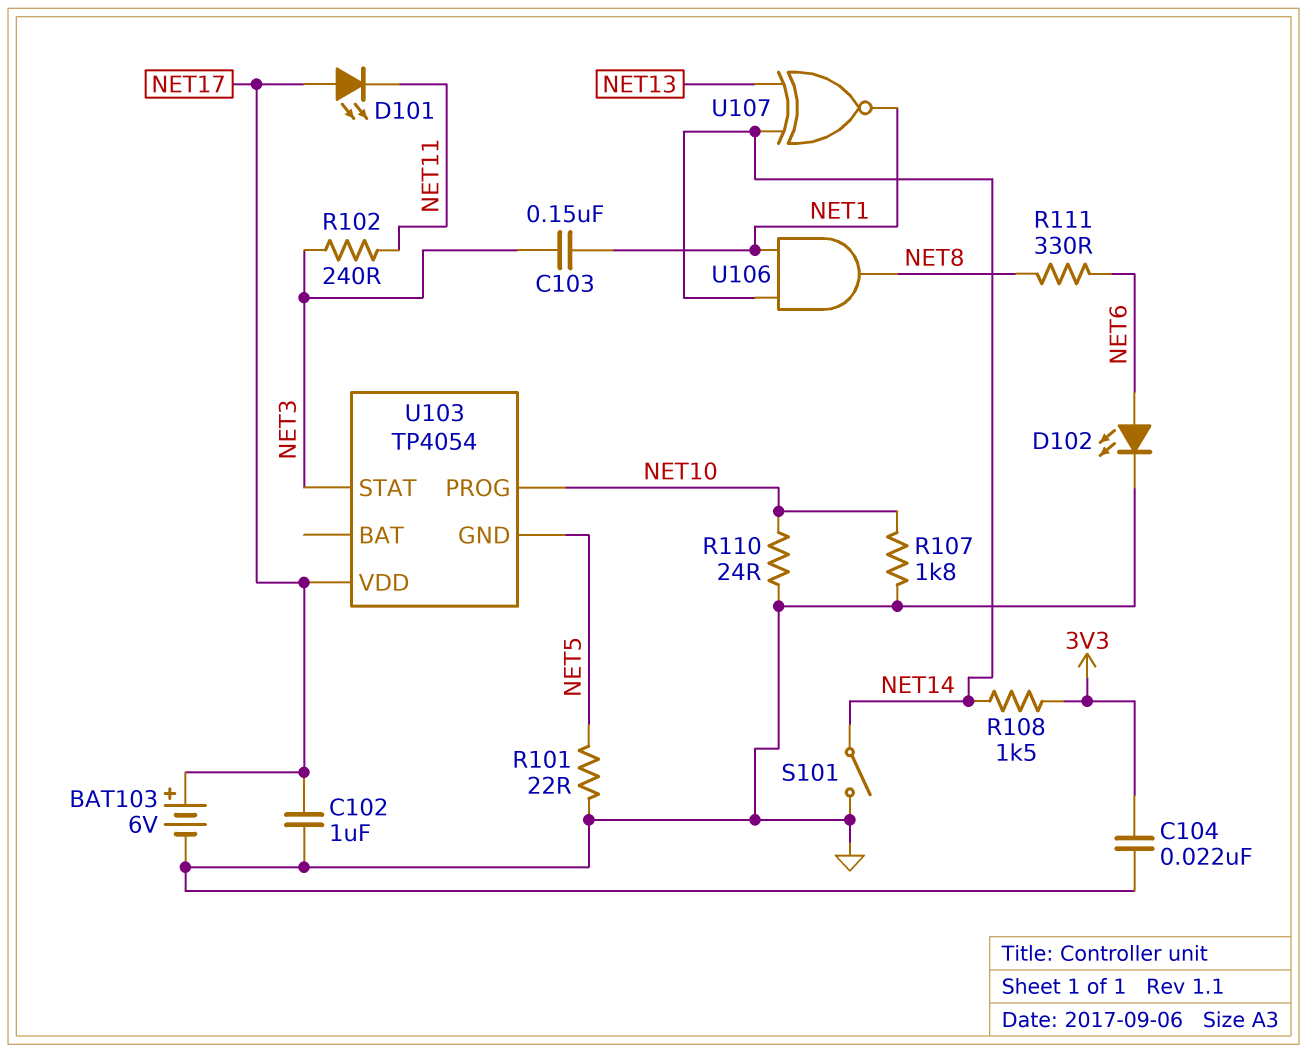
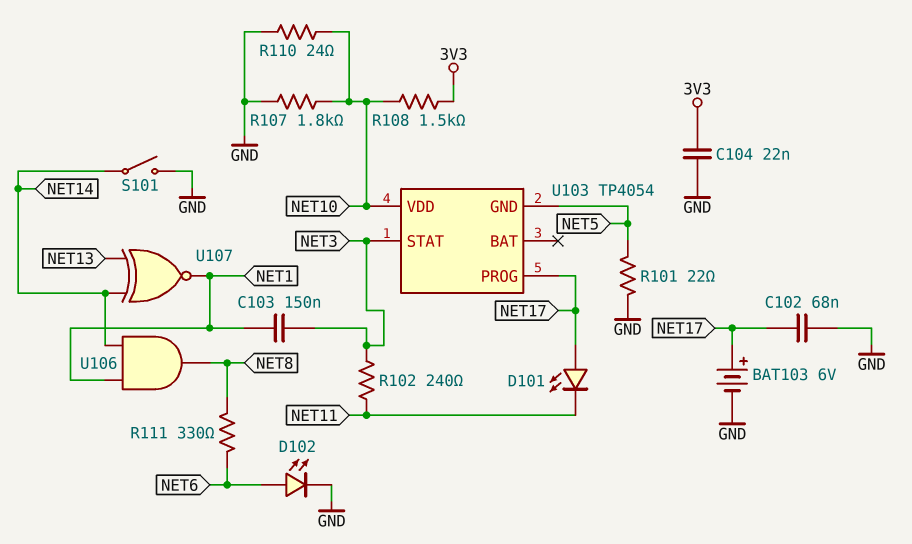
C102: 1uF (GND, NET17) -> 68nF (GND, NET17)
R108: 1.5k (3V3, NET14) -> 1.5k (3V3, NET10)
U103 pin PROG: NET10 -> NET17
U103 pin VDD: NET17 -> NET10

